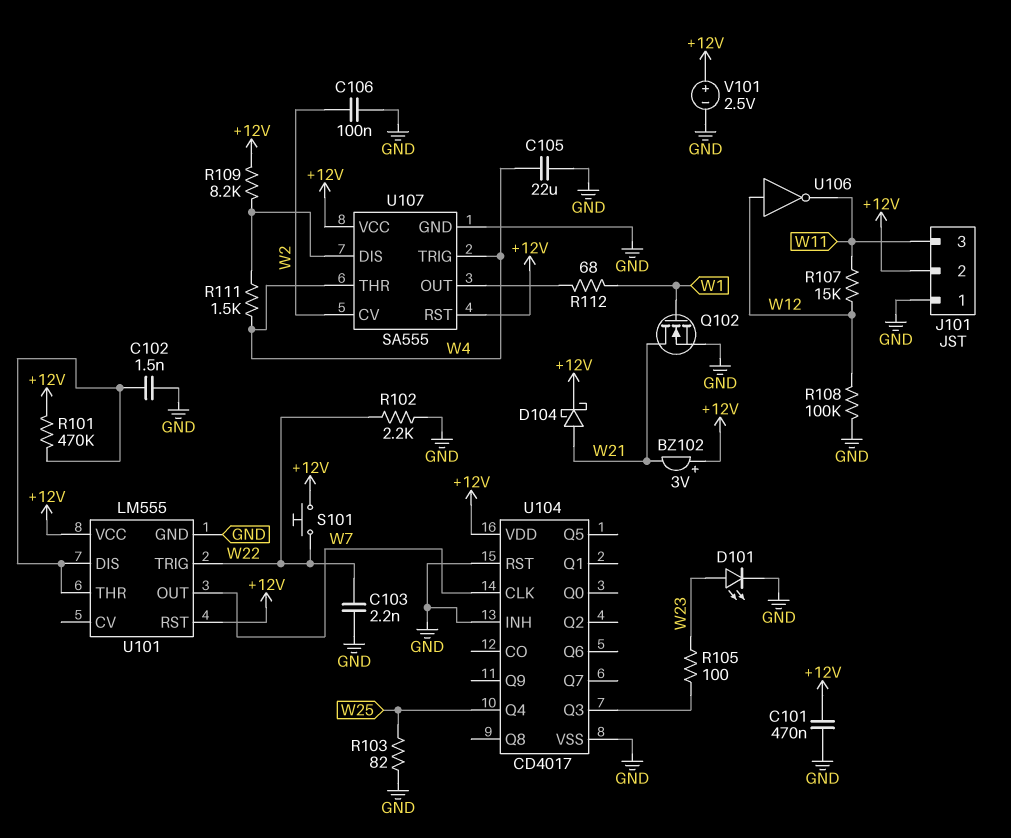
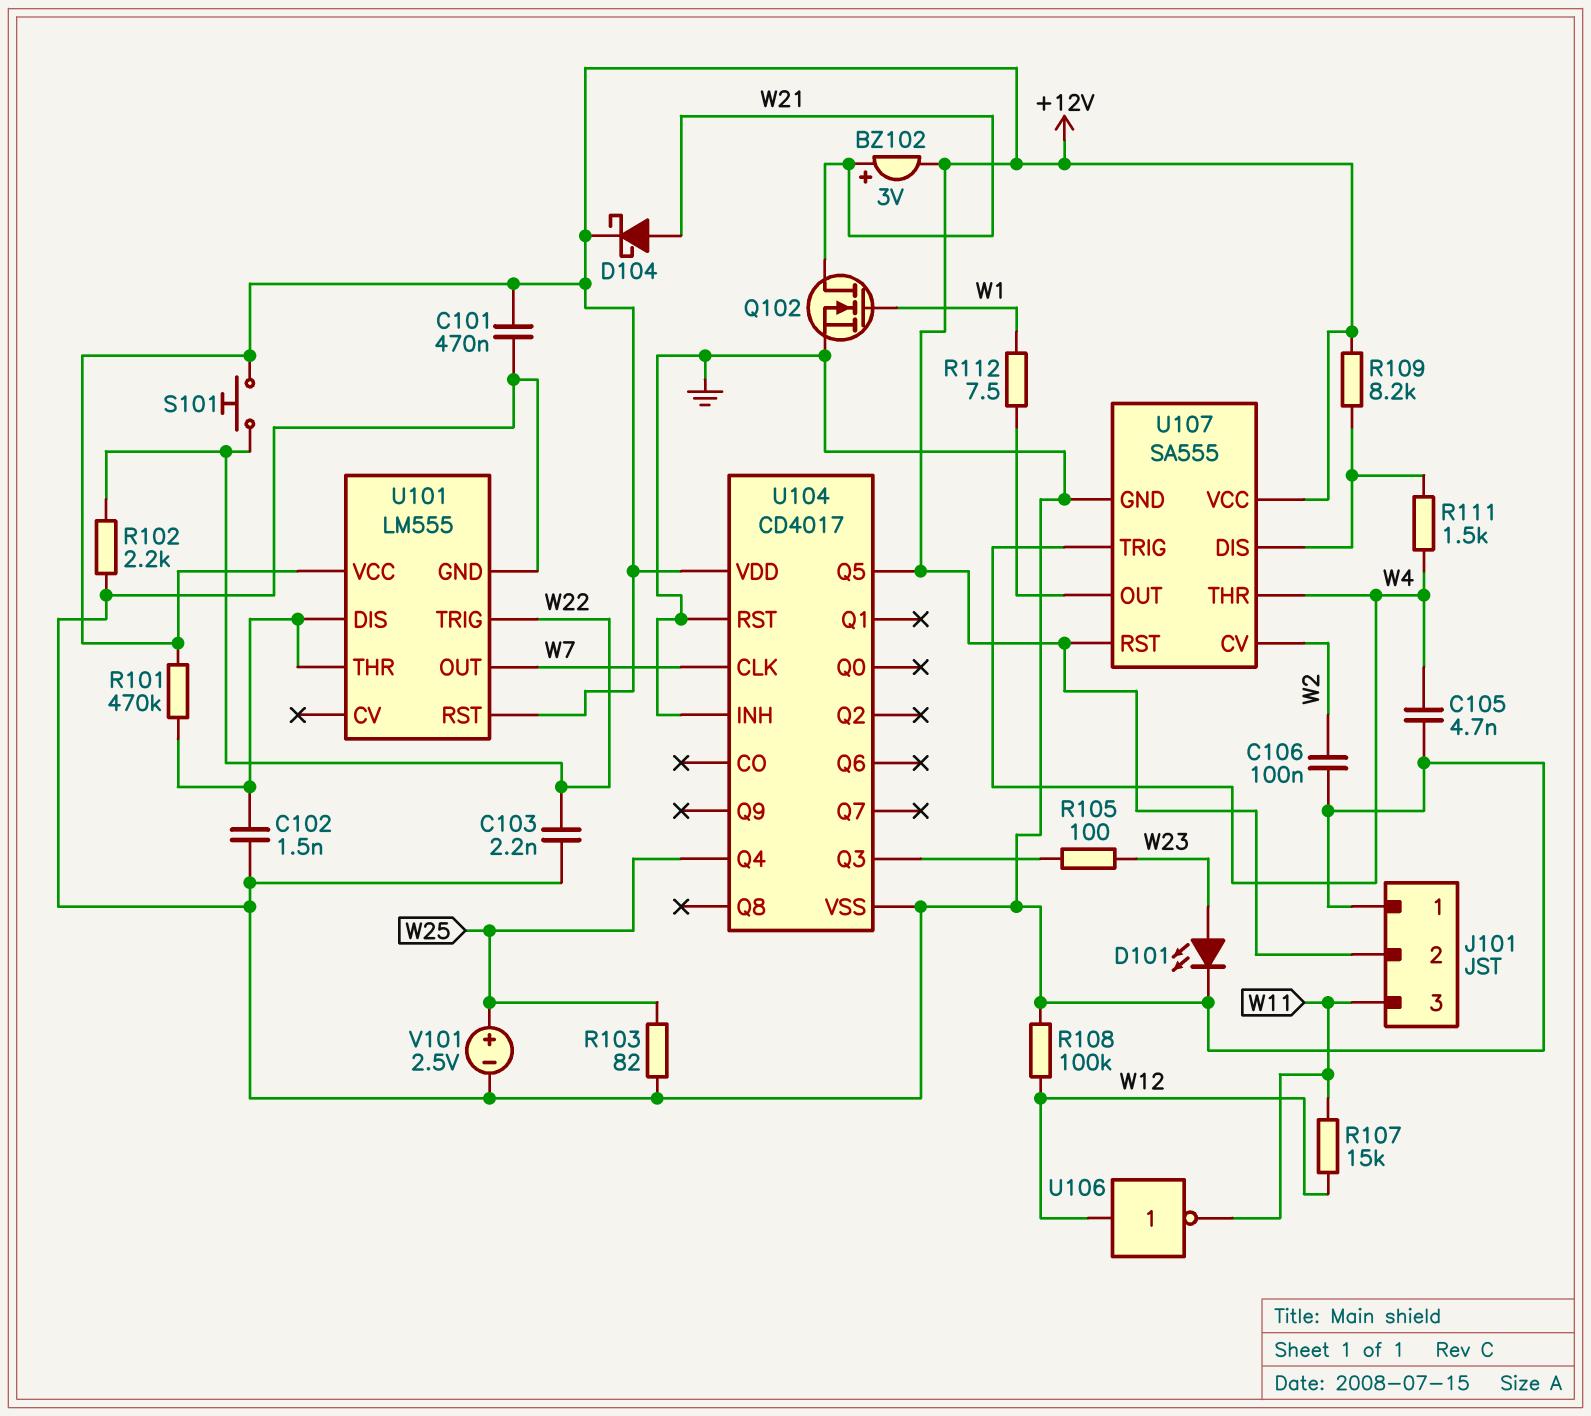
BZ102: buzzer 3V (plus +12V, minus W21) -> buzzer 3V (plus W21, minus +12V)
C105: 22uF (GND, W4) -> 4.7nF (GND, W4)
R112: 68 (U107/OUT, W1) -> 7.5 (U107/OUT, W1)
U104 pin Q5: none -> +12V
V101: 2.5V (plus +12V, minus GND) -> 2.5V (plus W25, minus GND)

